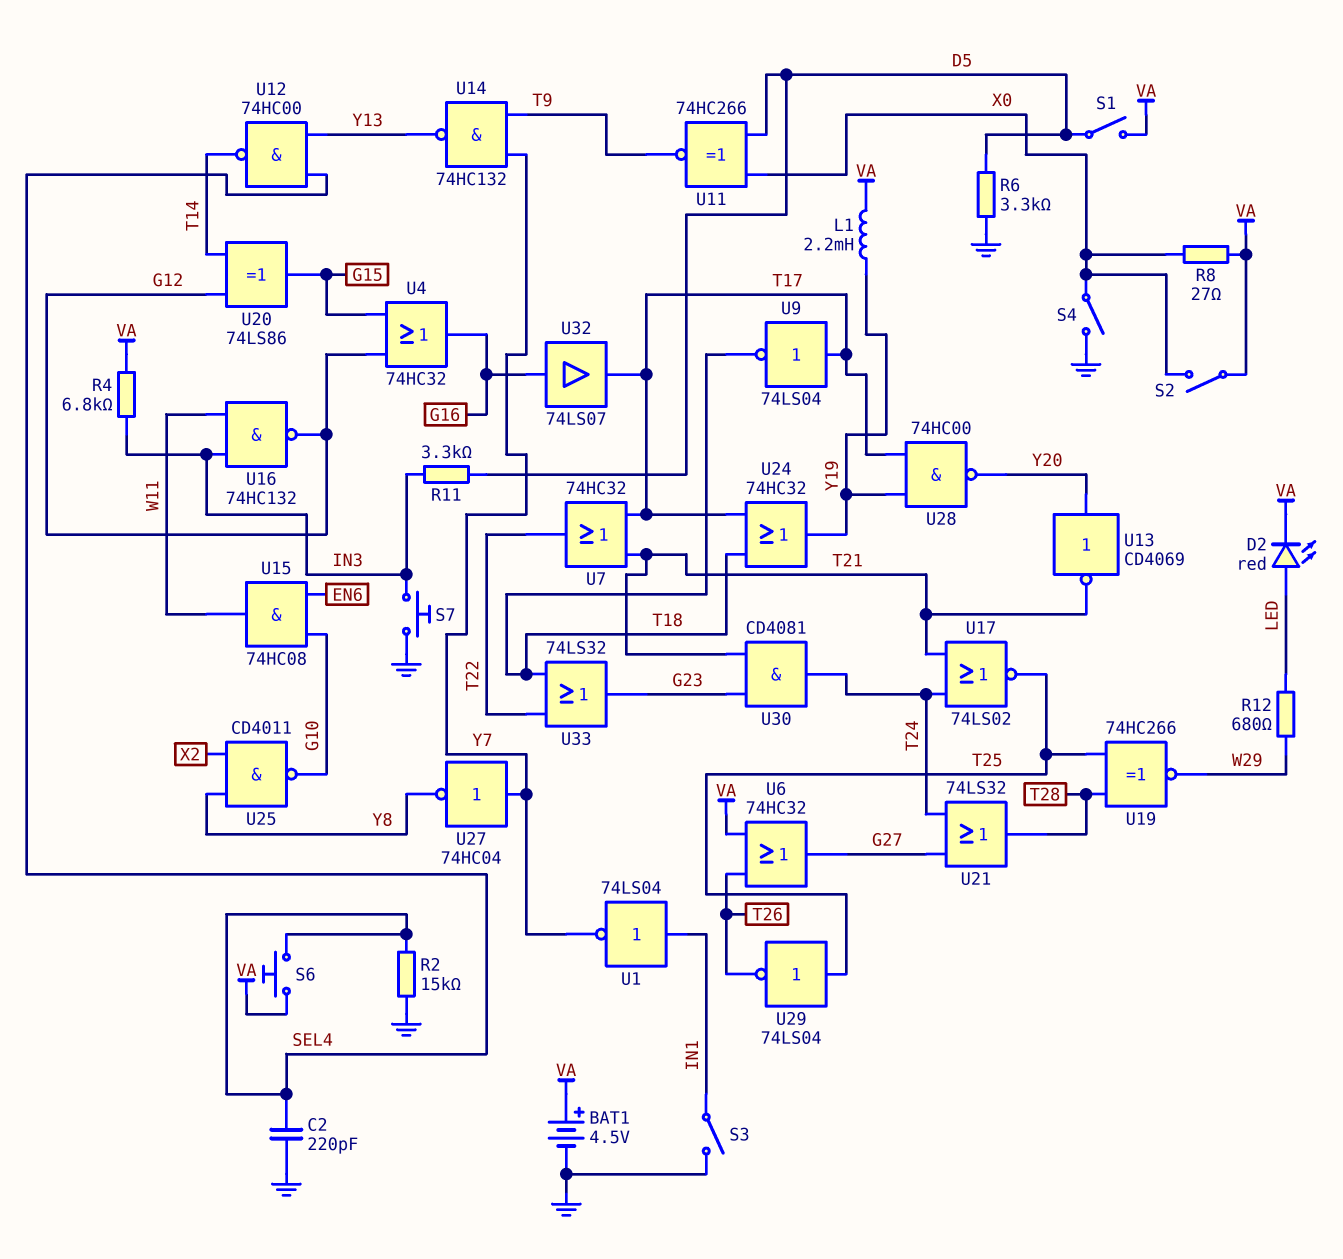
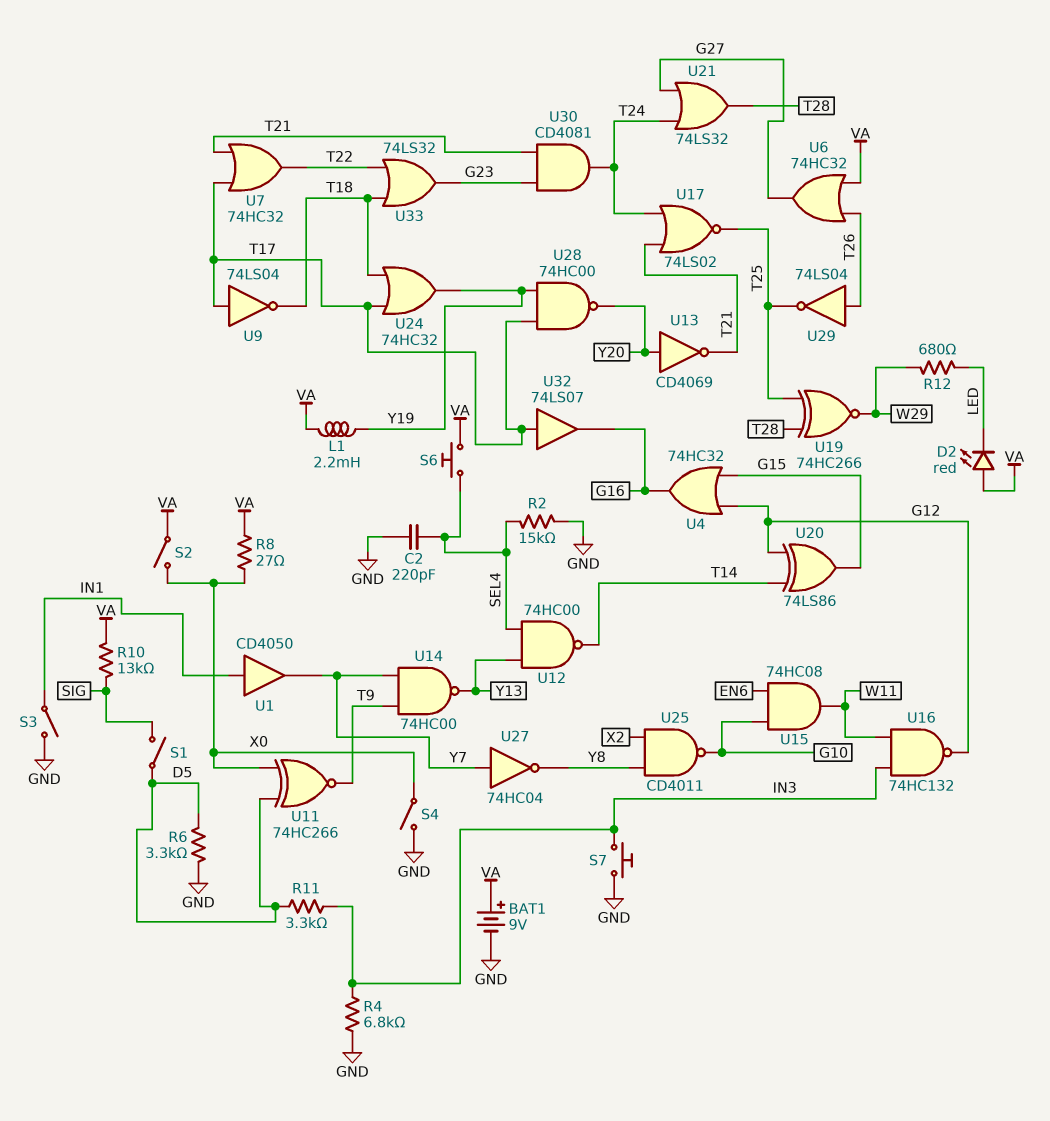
BAT1: 4.5V (plus VA, minus GND) -> 9V (plus VA, minus GND)
D2: LED red (A LED, K VA) -> LED red (A VA, K LED)
R4: 6.8k (IN3, VA) -> 6.8k (GND, IN3)
R10: none -> 13k (SIG, VA)
S1: switch (D5, VA) -> switch (D5, SIG)
U1: NOT 74LS04 (in IN1, out Y7) -> buffer CD4050 (in IN1, out Y7)
U14: NAND 74HC132 (in T9, in Y7, out Y13) -> NAND 74HC00 (in T9, in Y7, out Y13)
U29: NOT 74LS04 (in T25, out T26) -> NOT 74LS04 (in T26, out T25)
U32: buffer 74LS07 (in G16, out T17) -> buffer 74LS07 (in T17, out G16)

